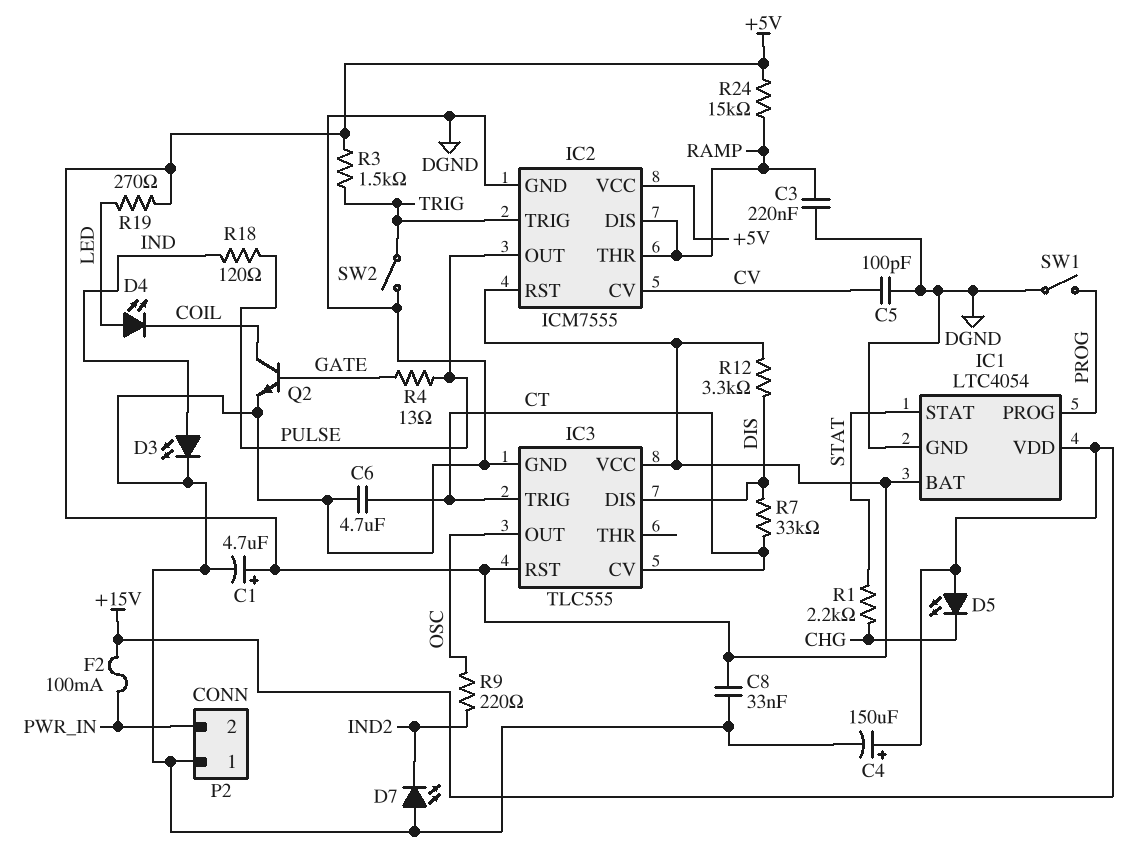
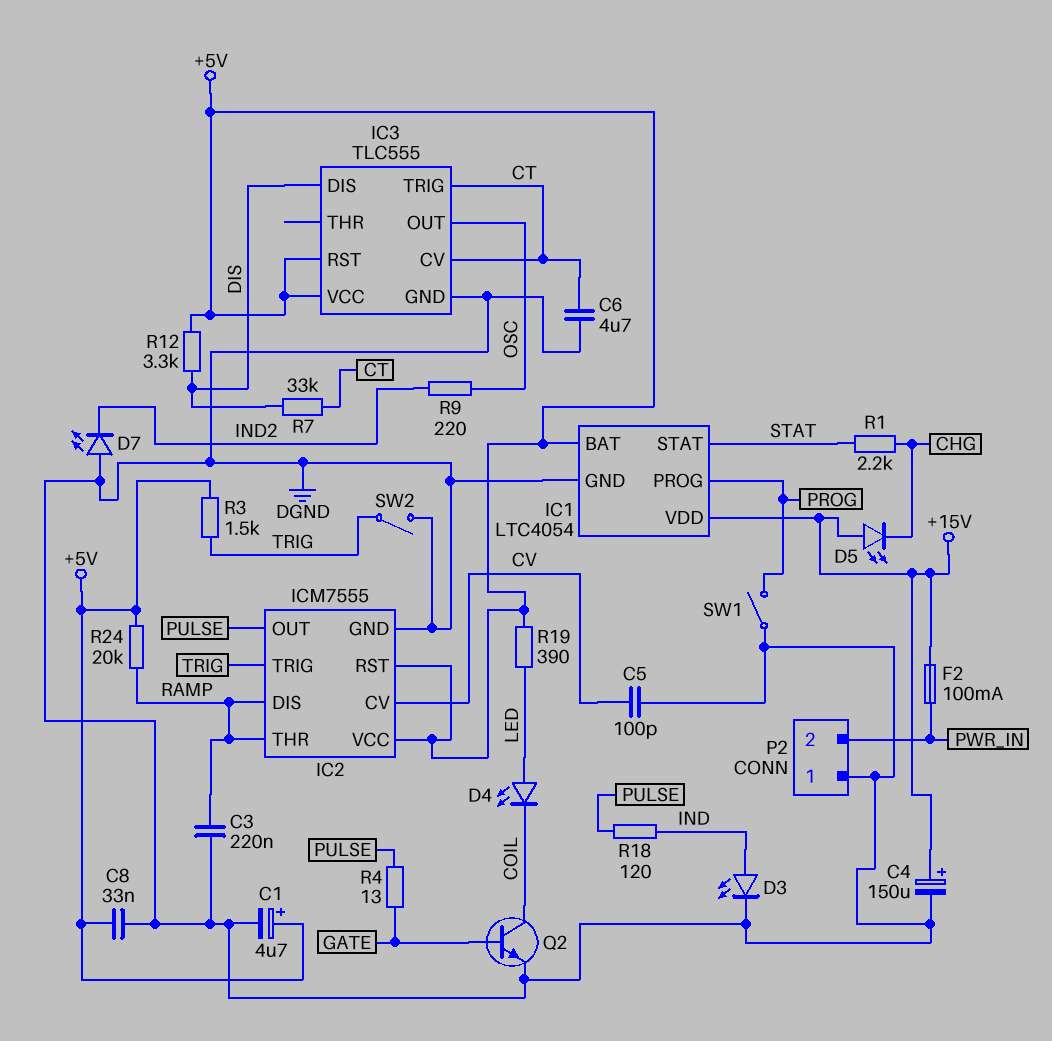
R19: 270 (+5V, LED) -> 390 (+5V, LED)
R24: 15k (+5V, RAMP) -> 20k (+5V, RAMP)

